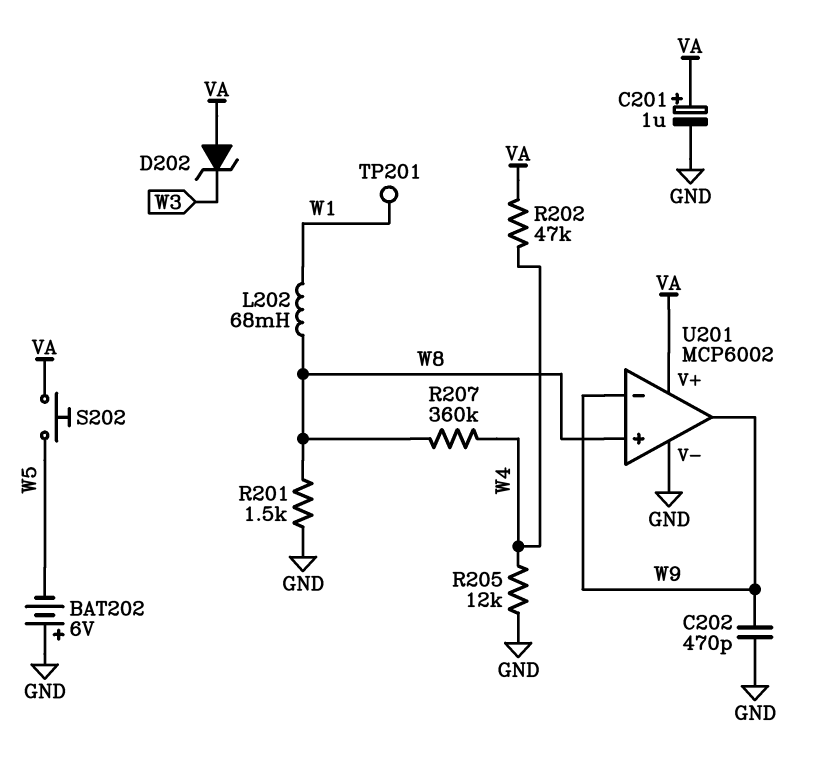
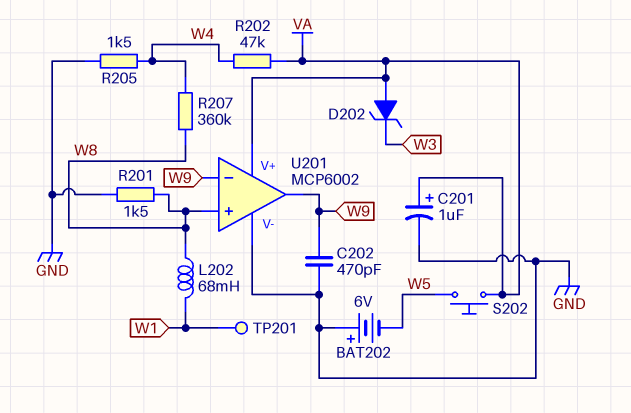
R205: 12k (GND, W4) -> 1.5k (GND, W4)

